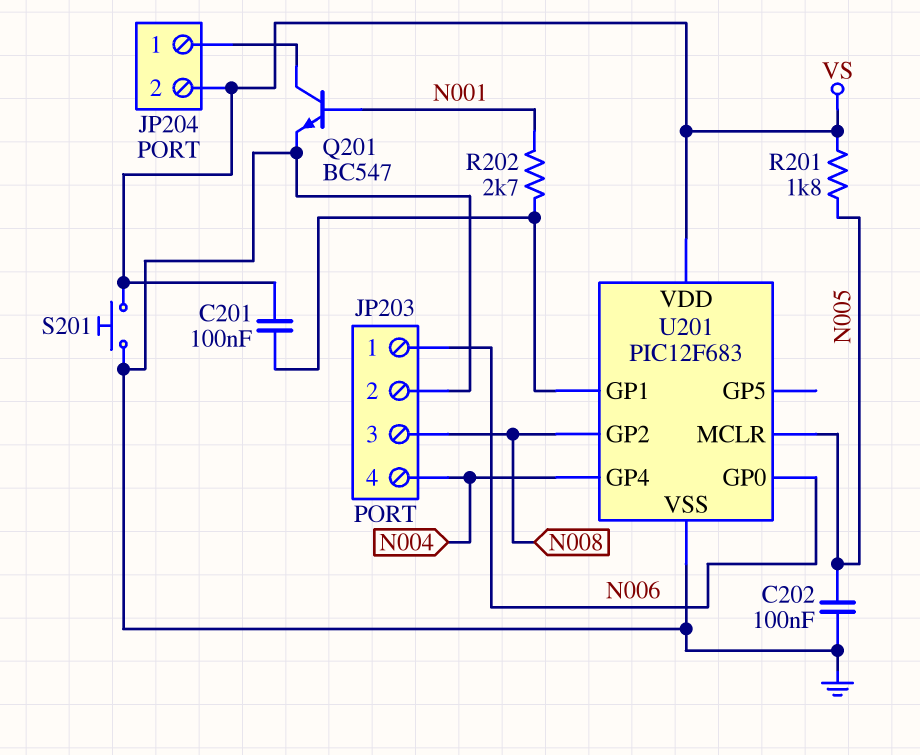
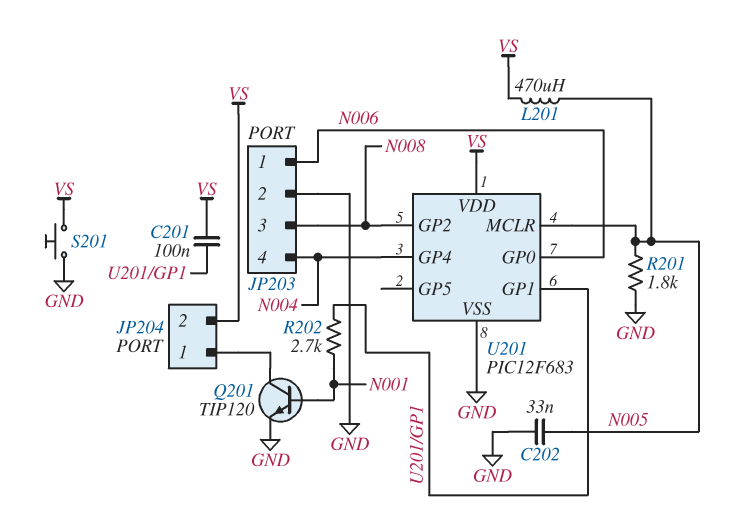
C202: 100nF (GND, N005) -> 33nF (GND, N005)
L201: none -> 470uH (N005, VS)
Q201: NPN BC547 (B N001, C JP204/1, E GND) -> NPN TIP120 (B N001, C JP204/1, E GND)
R201: 1.8k (N005, VS) -> 1.8k (GND, N005)

